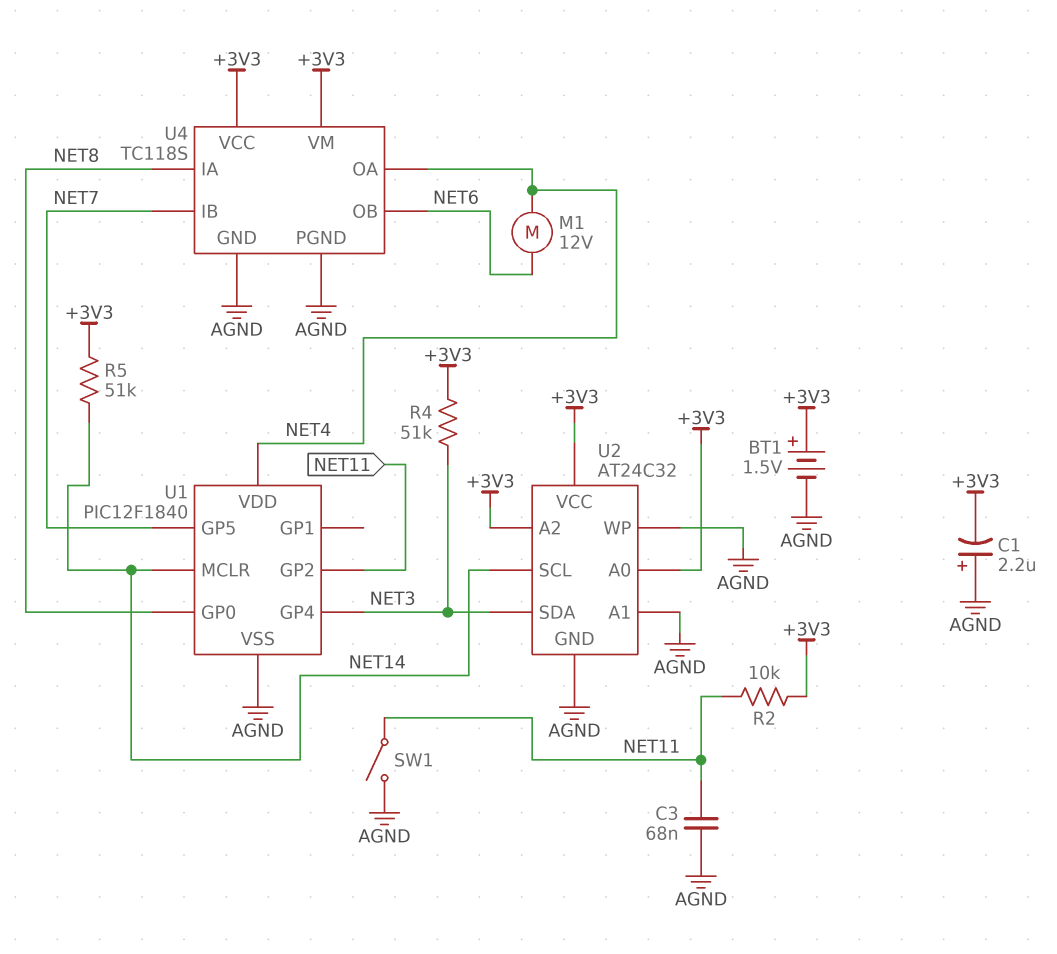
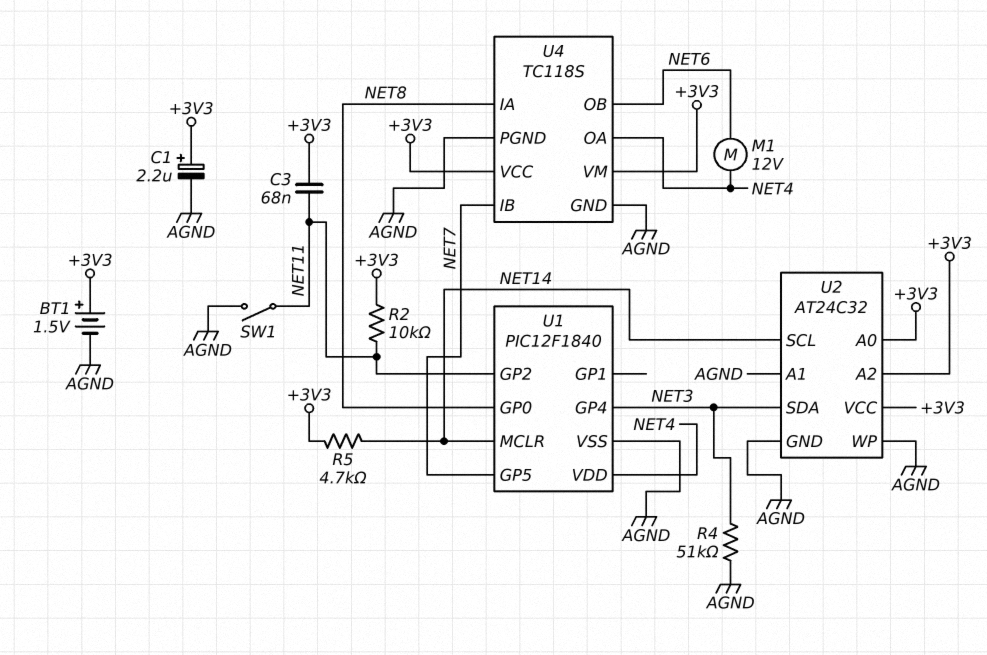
C1: 2.2uF (plus AGND, minus +3V3) -> 2.2uF (plus +3V3, minus AGND)
C3: 68nF (AGND, NET11) -> 68nF (+3V3, NET11)
R4: 51k (+3V3, NET3) -> 51k (AGND, NET3)
R5: 51k (+3V3, NET14) -> 4.7k (+3V3, NET14)

